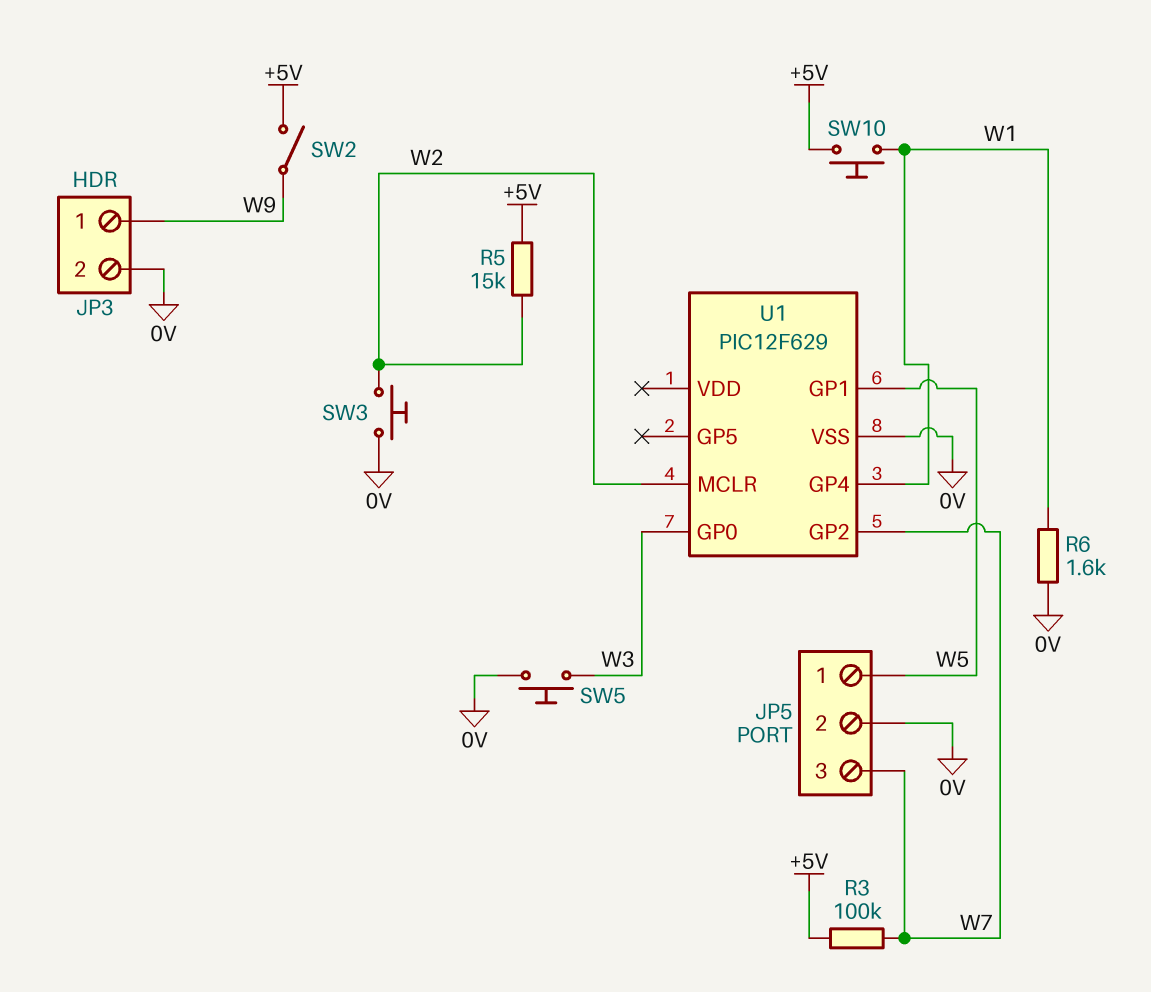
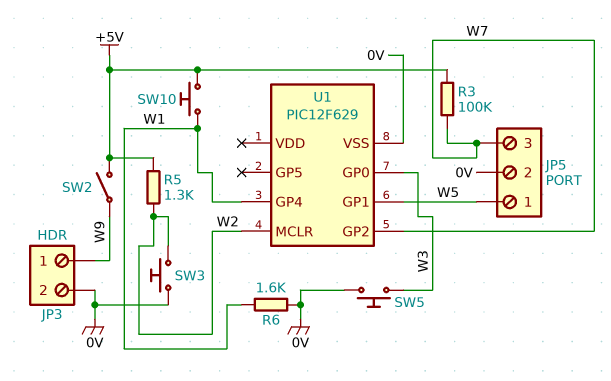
R5: 15k (+5V, W2) -> 1.3k (+5V, W2)

